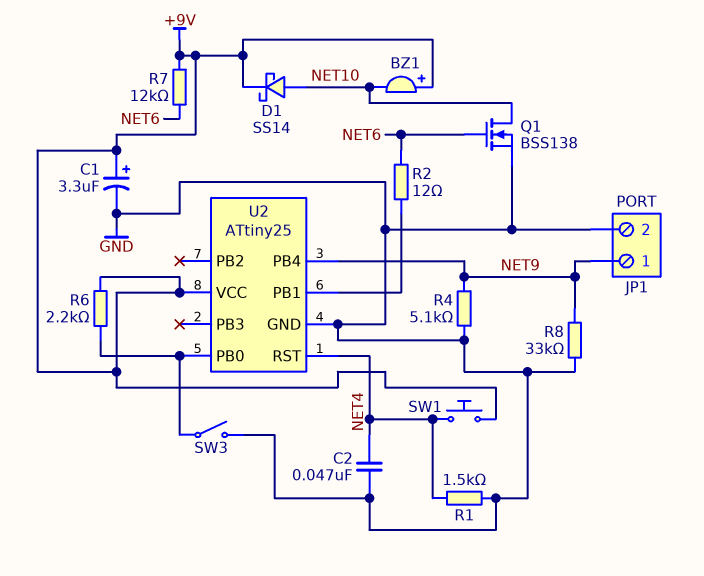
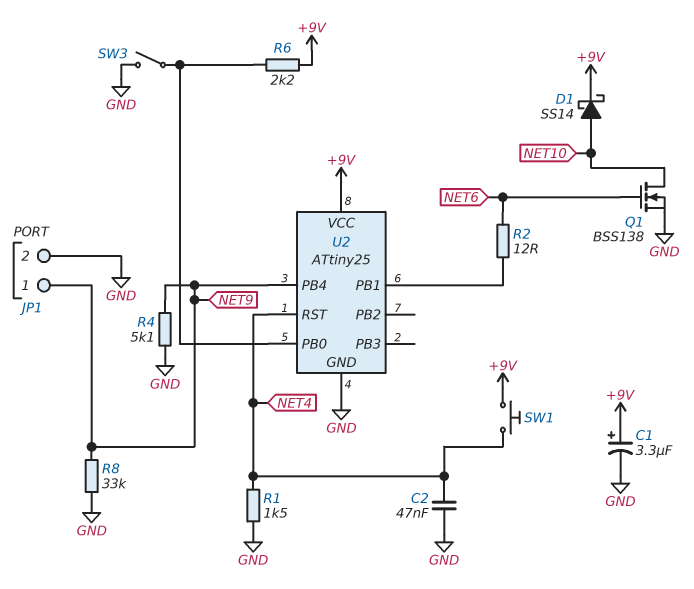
BZ1: buzzer (plus +9V, minus NET10) -> none
R7: 12k (+9V, NET6) -> none

